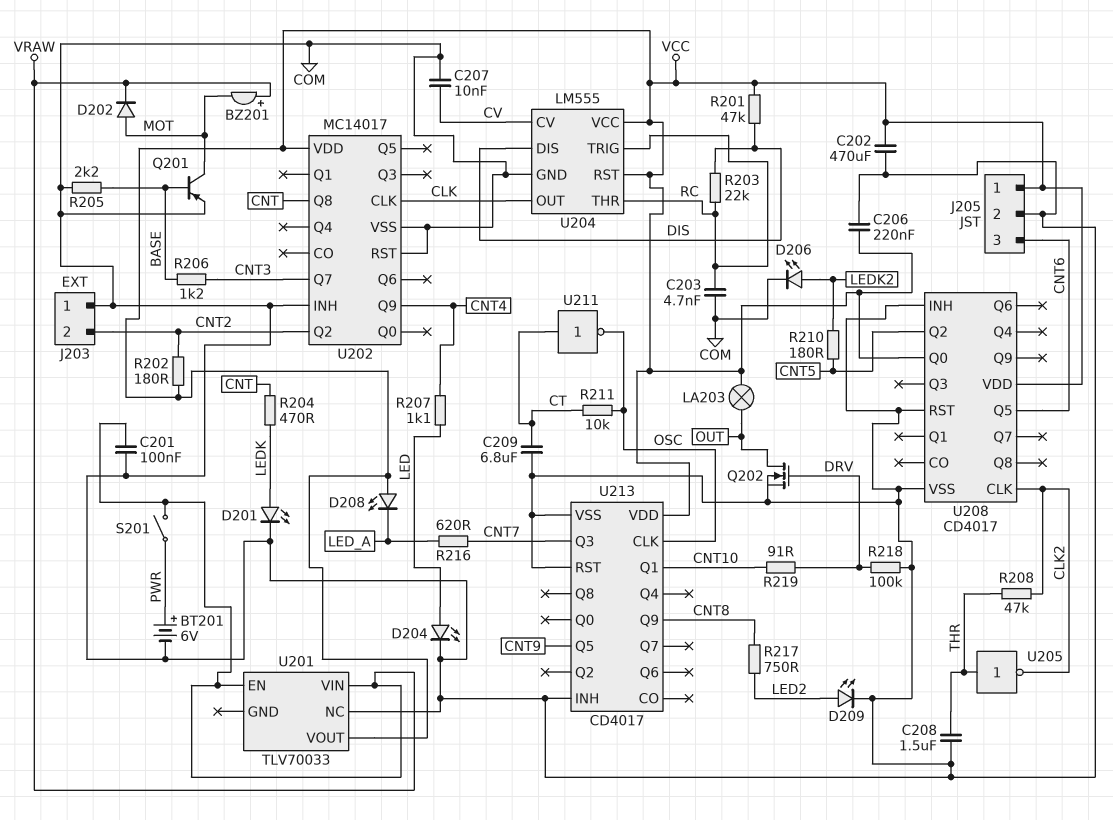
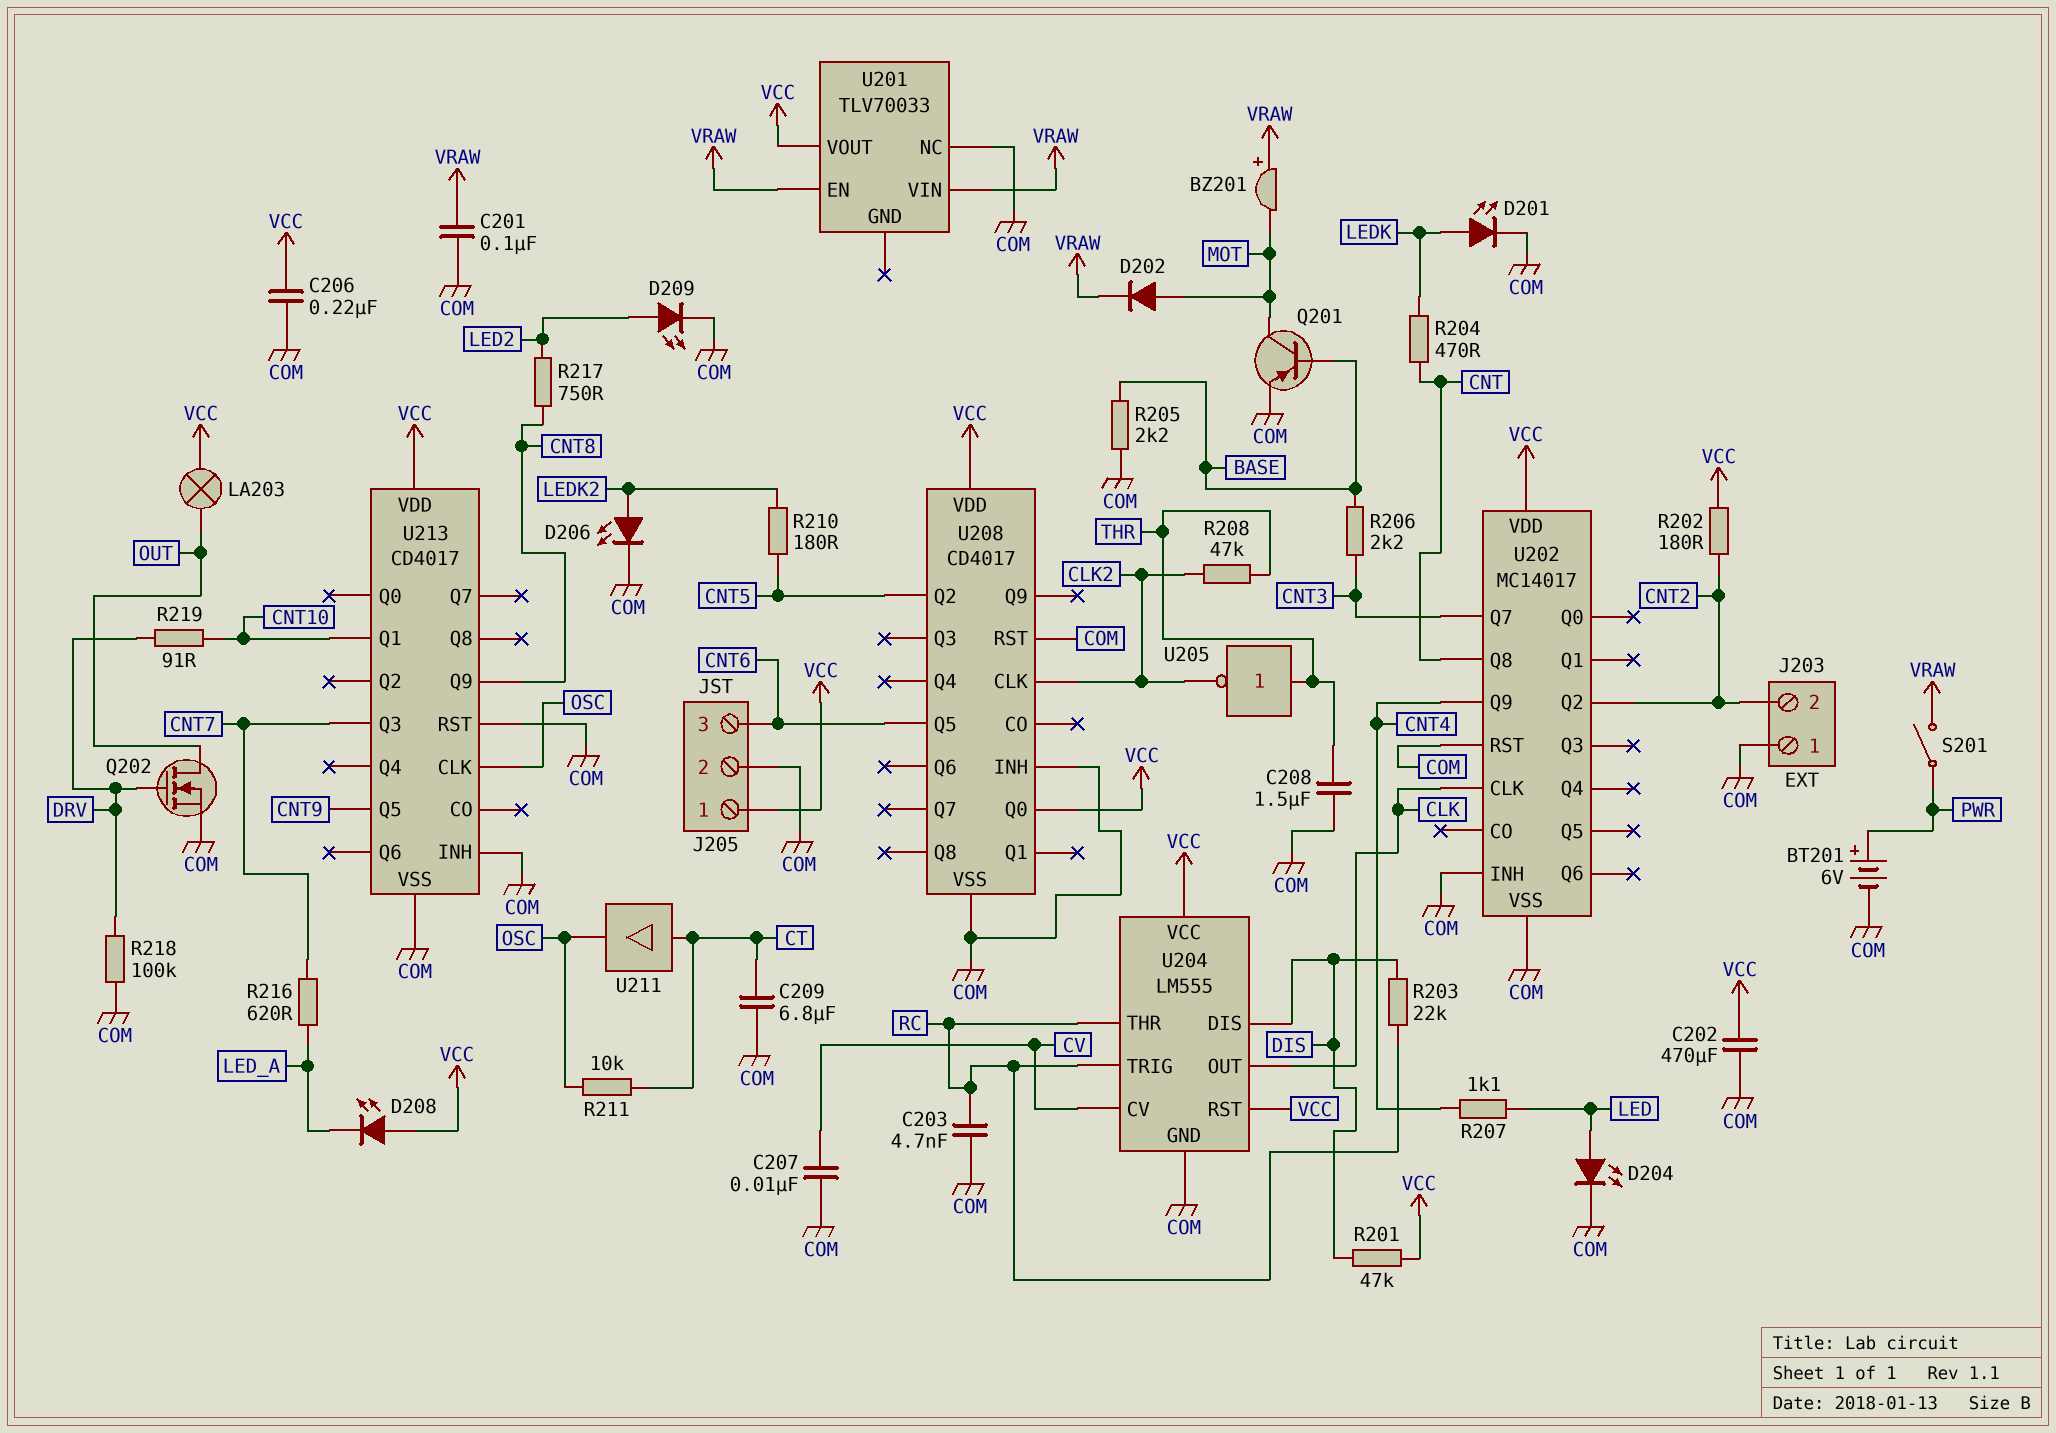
R206: 1.2k (BASE, CNT3) -> 2.2k (BASE, CNT3)
U211: NOT (in CT, out OSC) -> buffer (in CT, out OSC)

